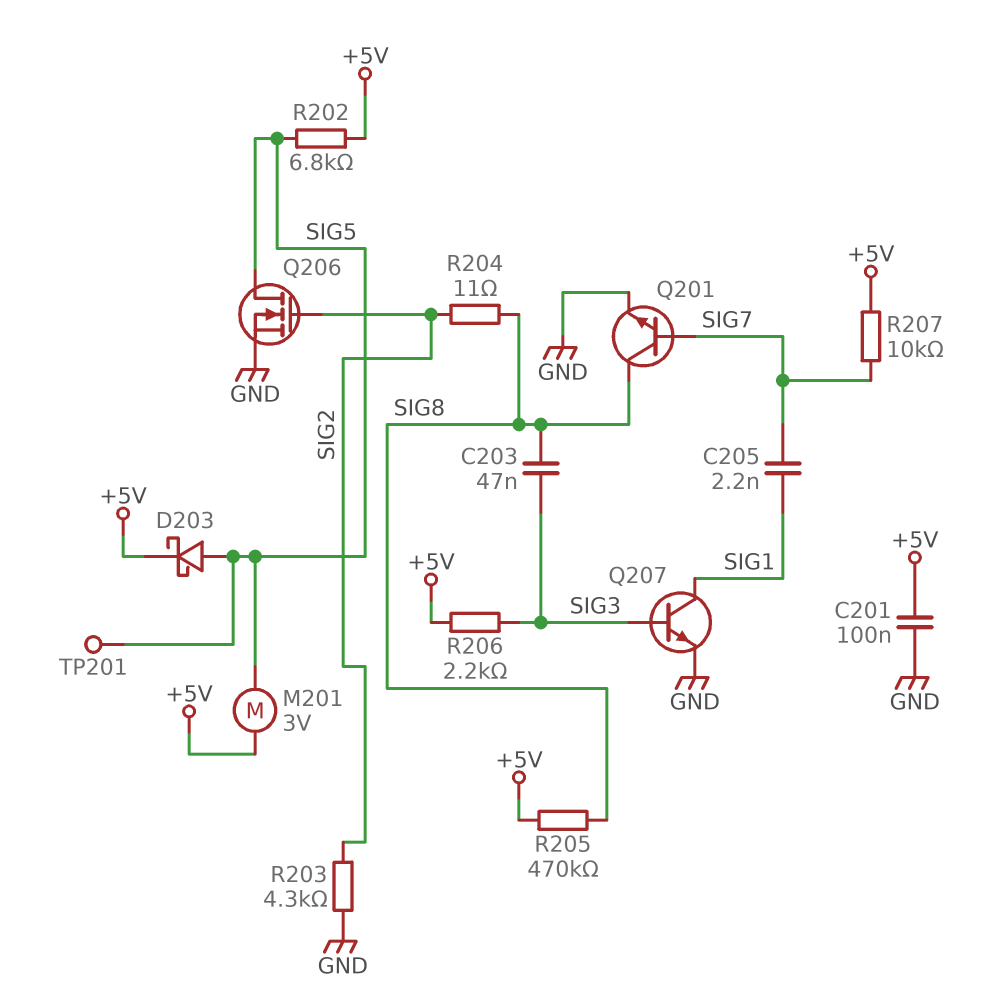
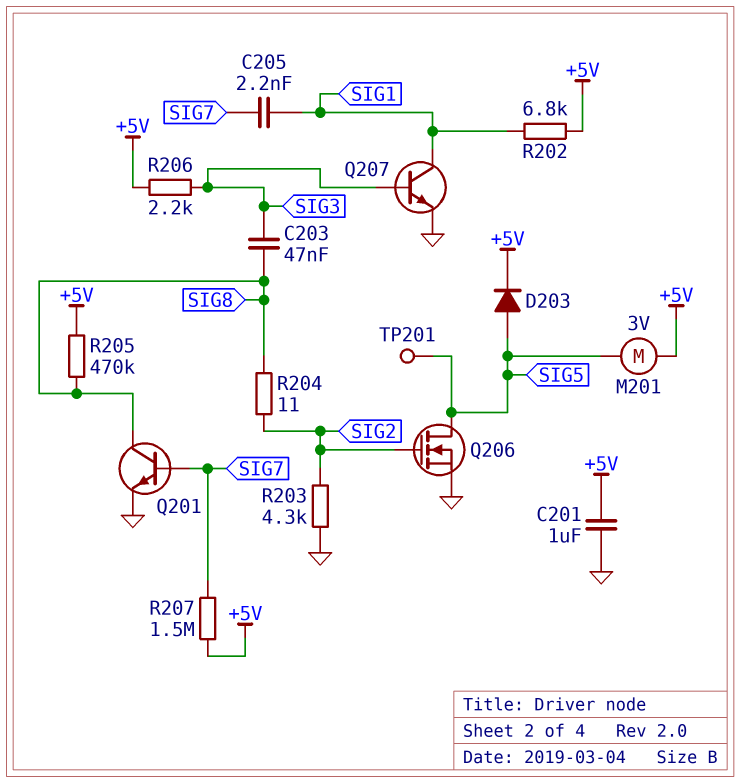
C201: 100nF (+5V, GND) -> 1uF (+5V, GND)
D203: schottky (A SIG5, K +5V) -> diode (A SIG5, K +5V)
R202: 6.8k (+5V, SIG5) -> 6.8k (+5V, SIG1)
R207: 10k (+5V, SIG7) -> 1.5M (+5V, SIG7)

